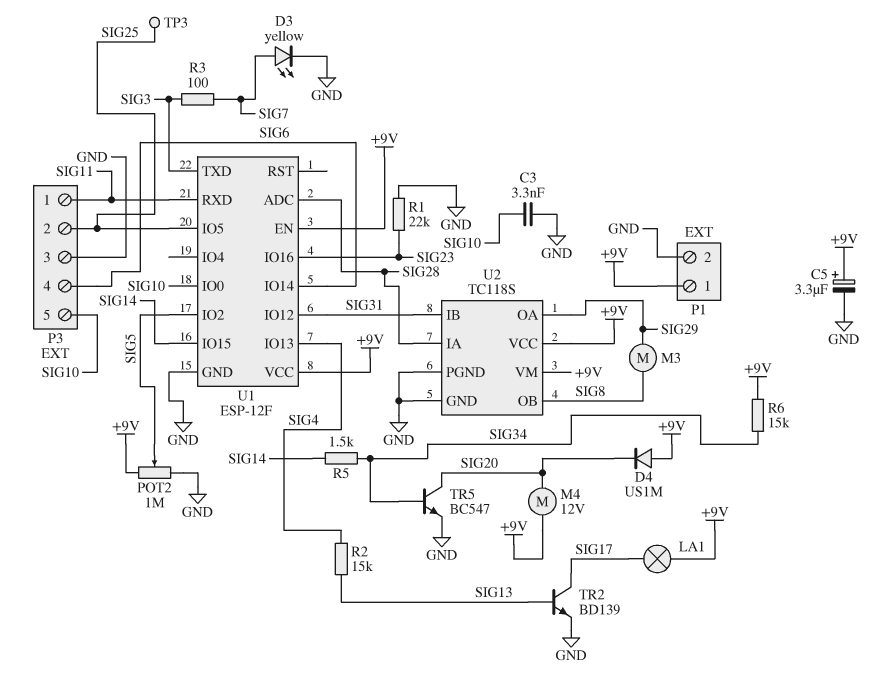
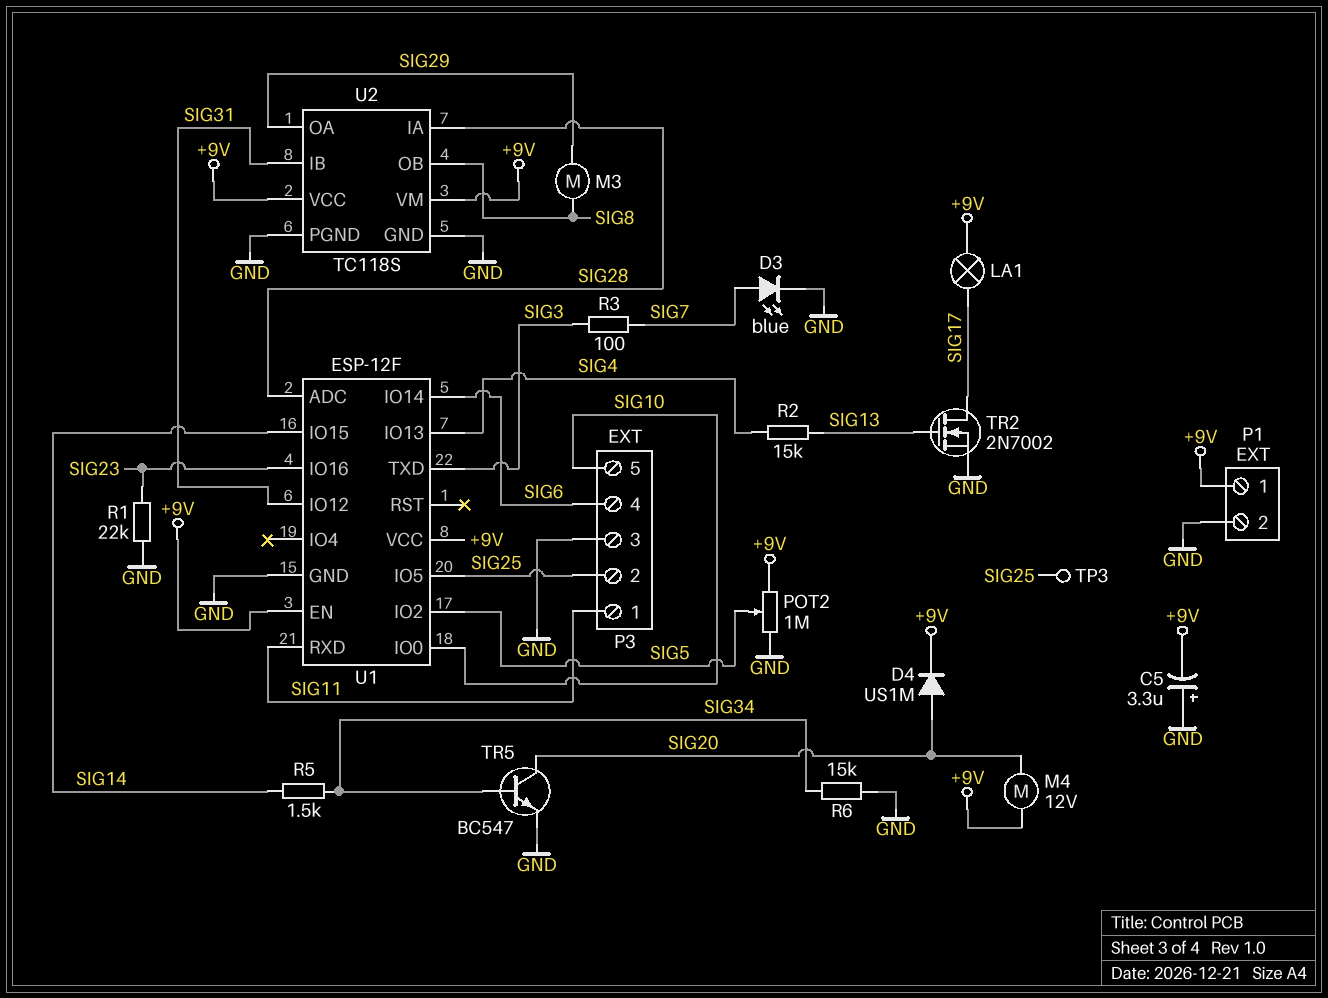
C3: 3.3nF (GND, SIG10) -> none
C5: 3.3uF (plus +9V, minus GND) -> 3.3uF (plus GND, minus +9V)
D3: LED yellow (A SIG7, K GND) -> LED blue (A SIG7, K GND)
D4: diode US1M (A +9V, K SIG20) -> diode US1M (A SIG20, K +9V)
R6: 15k (+9V, SIG34) -> 15k (GND, SIG34)
TR2: NPN BD139 (B SIG13, C SIG17, E GND) -> NMOS 2N7002 (G SIG13, D SIG17, S GND)

